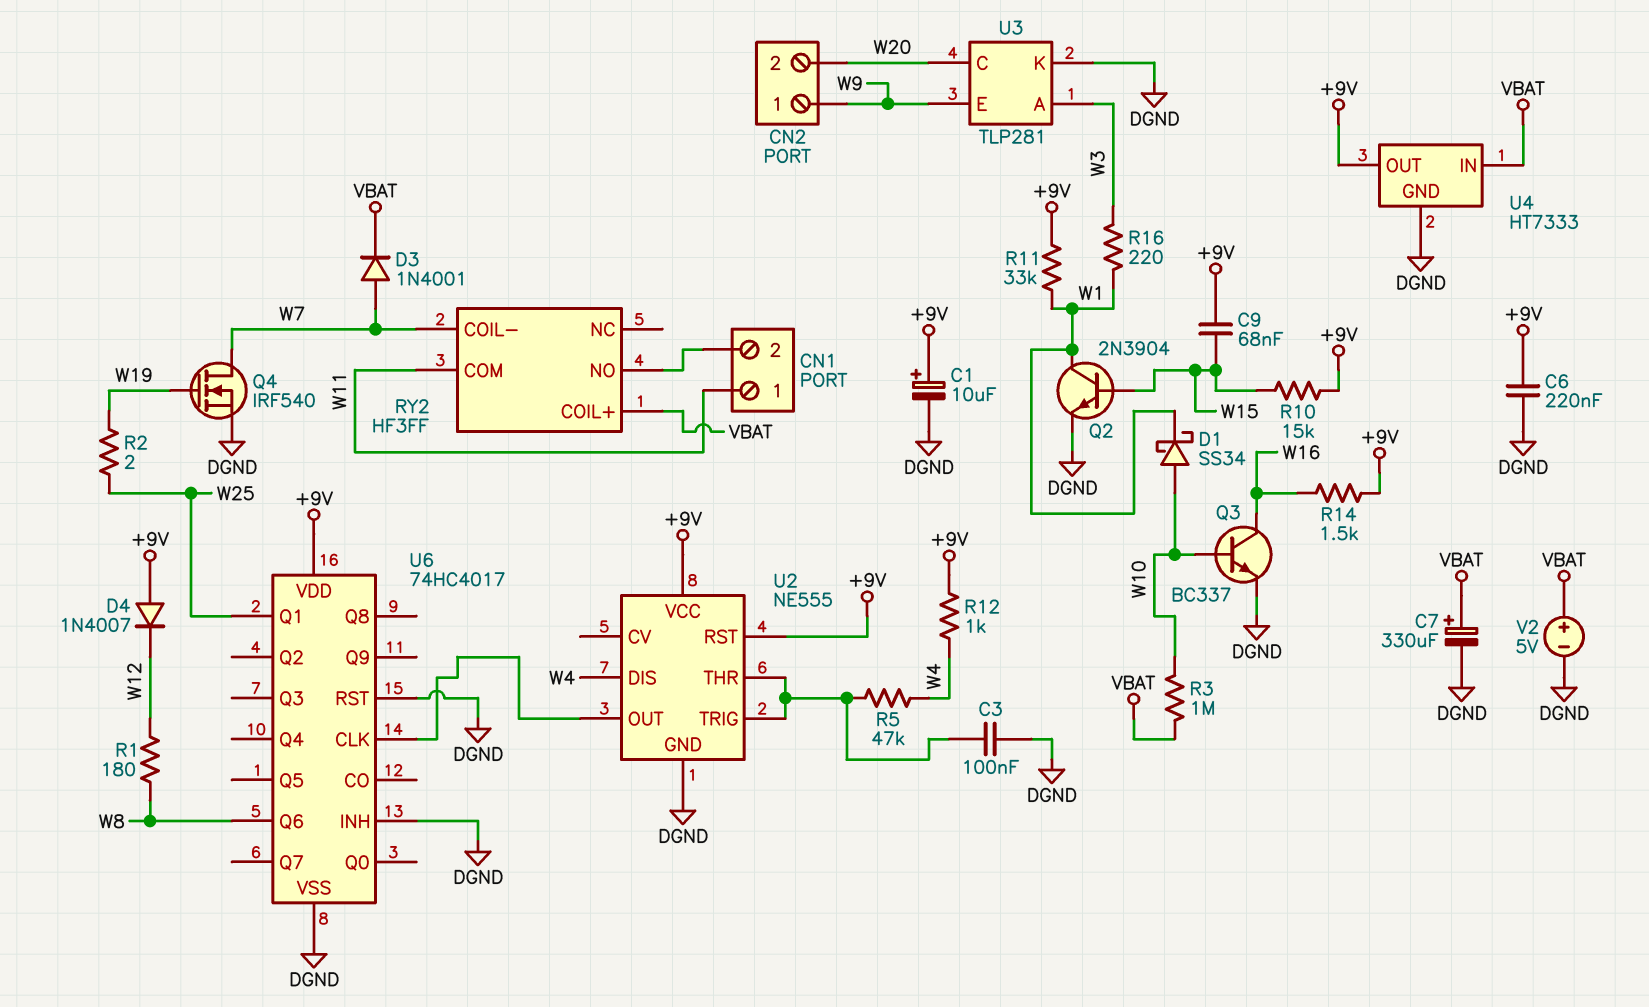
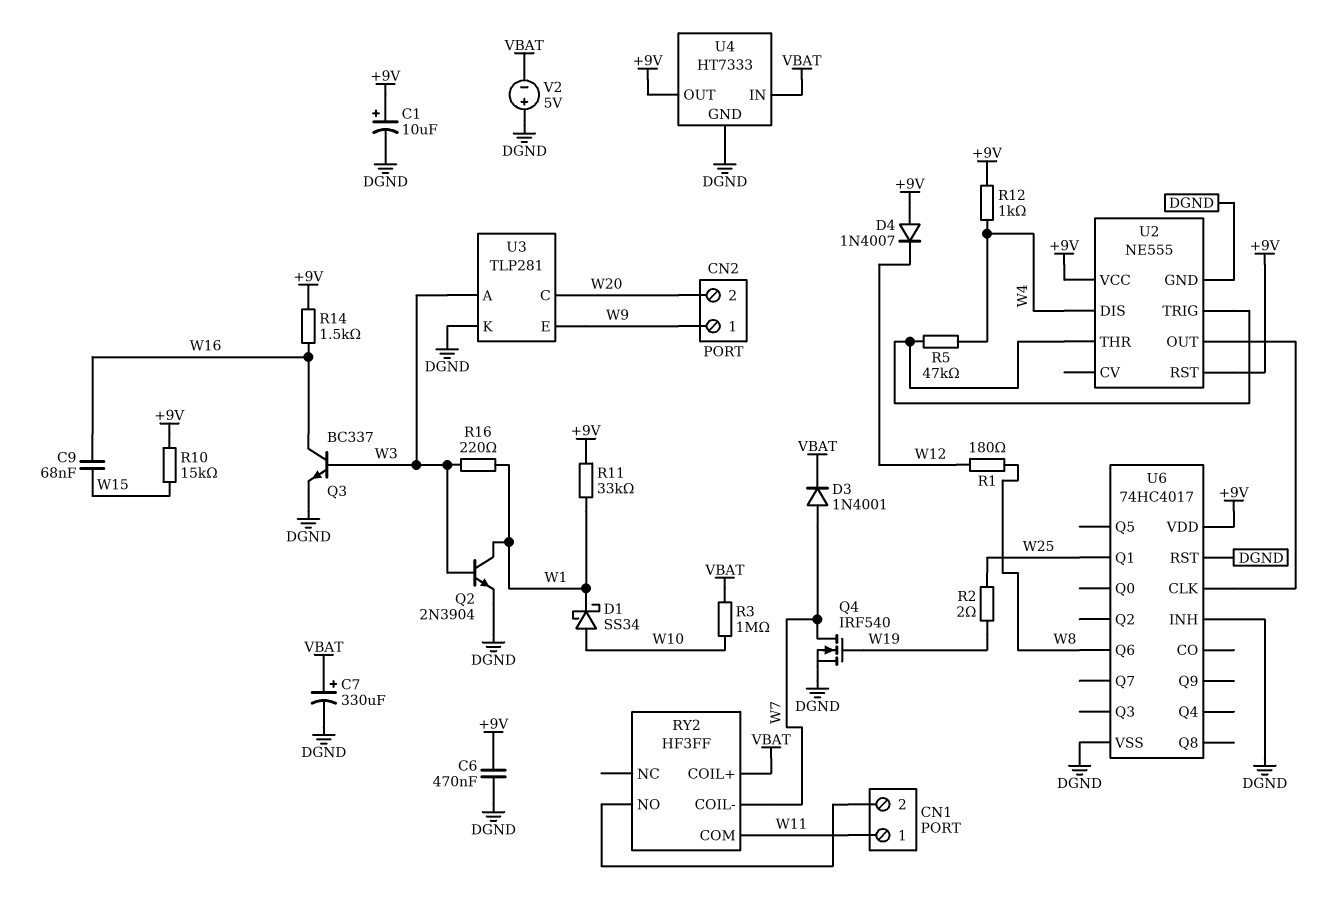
C3: 100nF (DGND, U2/THR) -> none
C6: 220nF (+9V, DGND) -> 470nF (+9V, DGND)
C9: 68nF (+9V, W15) -> 68nF (W15, W16)
Q2: NPN 2N3904 (B W15, C W1, E DGND) -> NPN 2N3904 (B W3, C W1, E DGND)
Q3: NPN BC337 (B W10, C W16, E DGND) -> NPN BC337 (B W3, C W16, E DGND)
V2: 5V (plus VBAT, minus DGND) -> 5V (plus DGND, minus VBAT)

